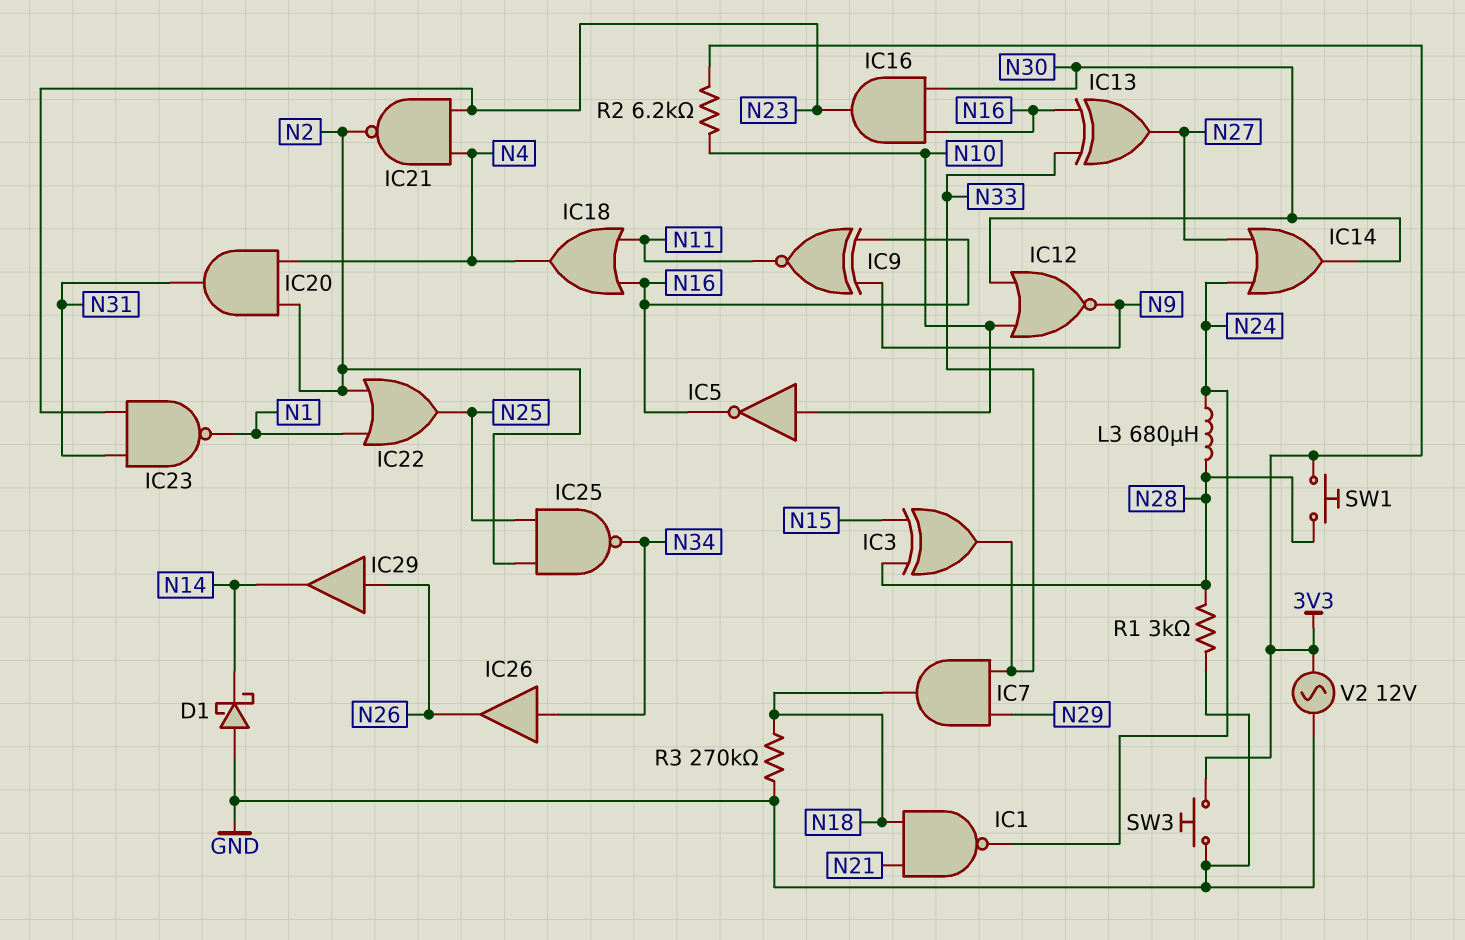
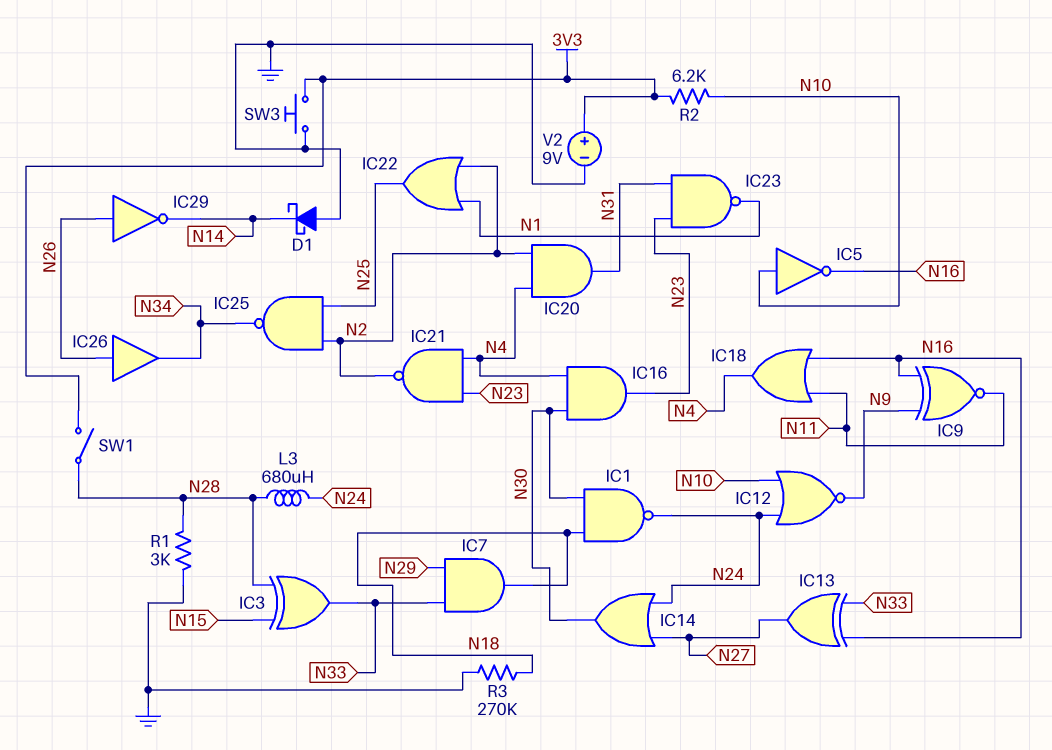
IC1: NAND (in N18, in N21, out N24) -> NAND (in N18, in N30, out N24)
IC12: NOR (in N10, in N30, out N9) -> NOR (in N10, in N24, out N9)
IC16: AND (in N16, in N30, out N23) -> AND (in N4, in N30, out N23)
IC26: buffer (in N34, out N26) -> buffer (in N26, out N34)
IC29: buffer (in N26, out N14) -> NOT (in N26, out N14)
SW1: button (3V3, N28) -> switch (3V3, N28)
V2: AC 12V (3V3, GND) -> 9V (plus 3V3, minus GND)

